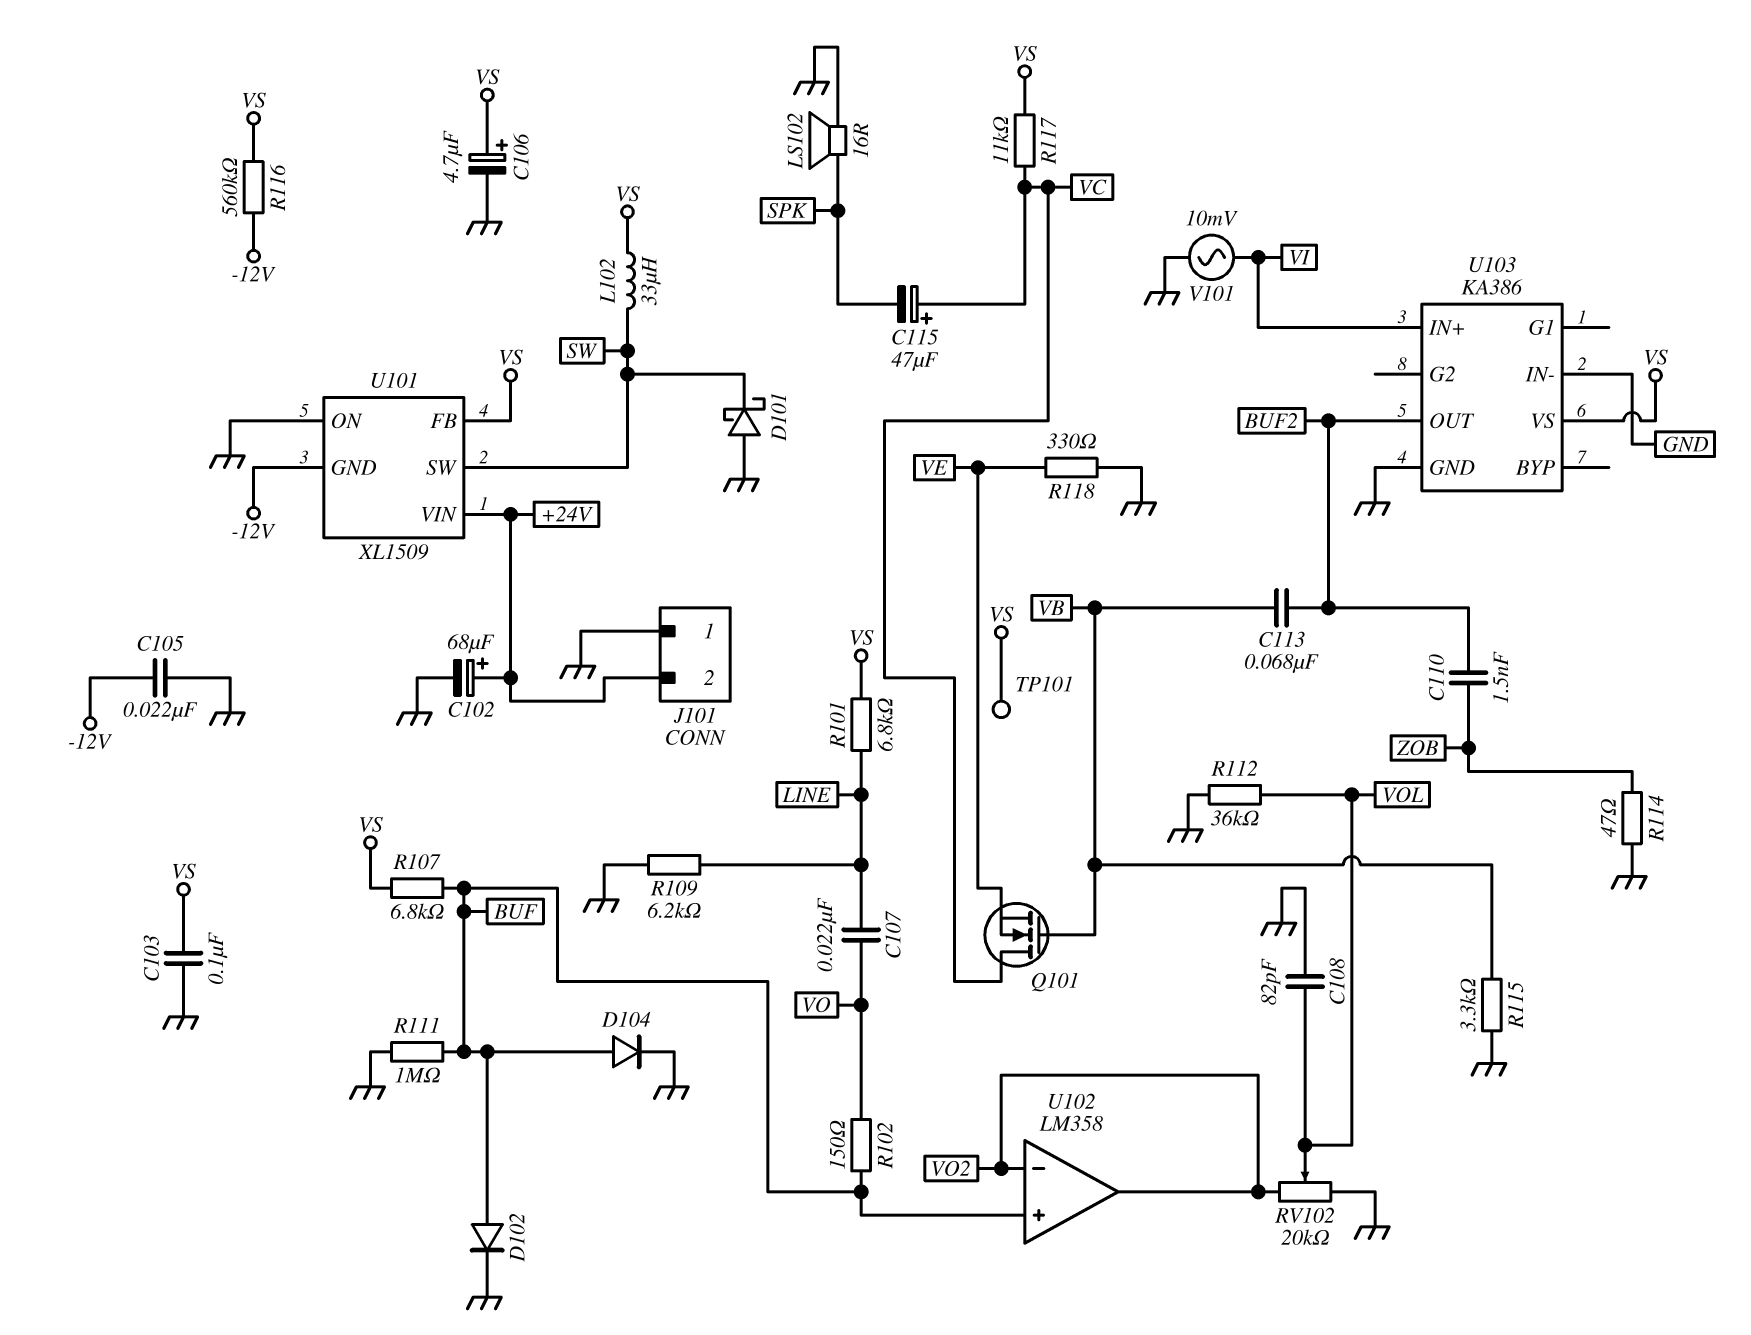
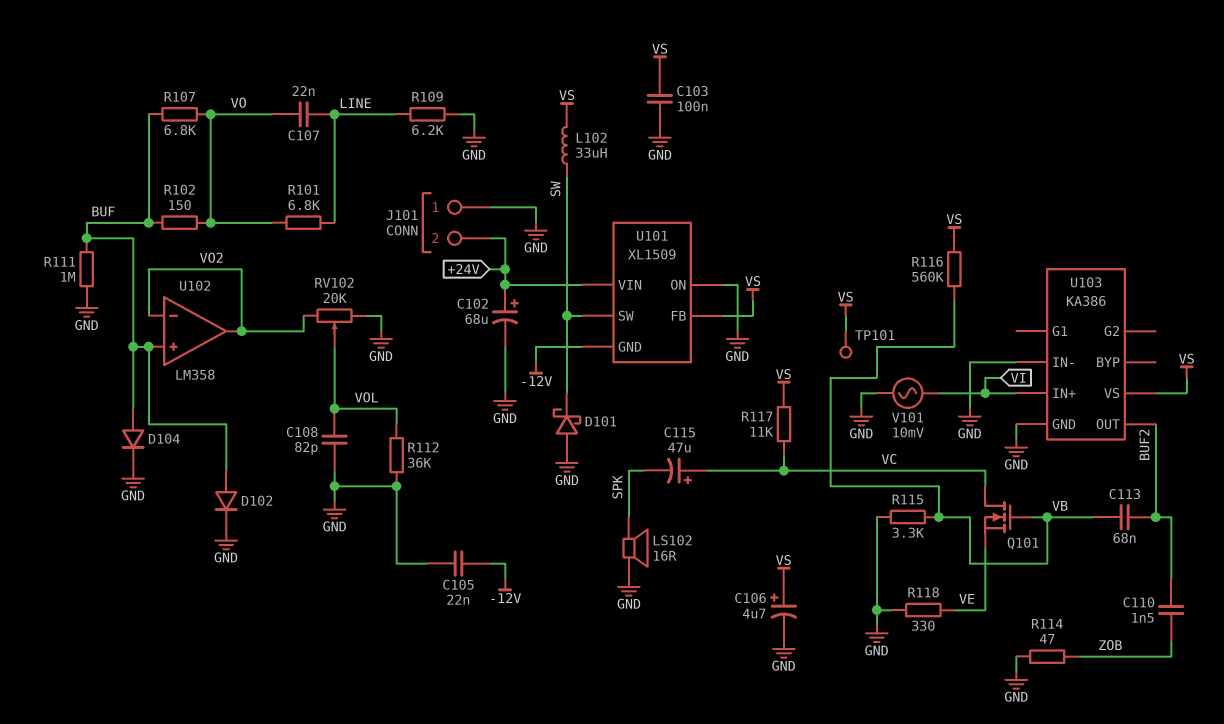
R101: 6.8k (LINE, VS) -> 6.8k (LINE, VO)
R107: 6.8k (BUF, VS) -> 6.8k (BUF, VO)
R116: 560k (-12V, VS) -> 560k (VB, VS)

